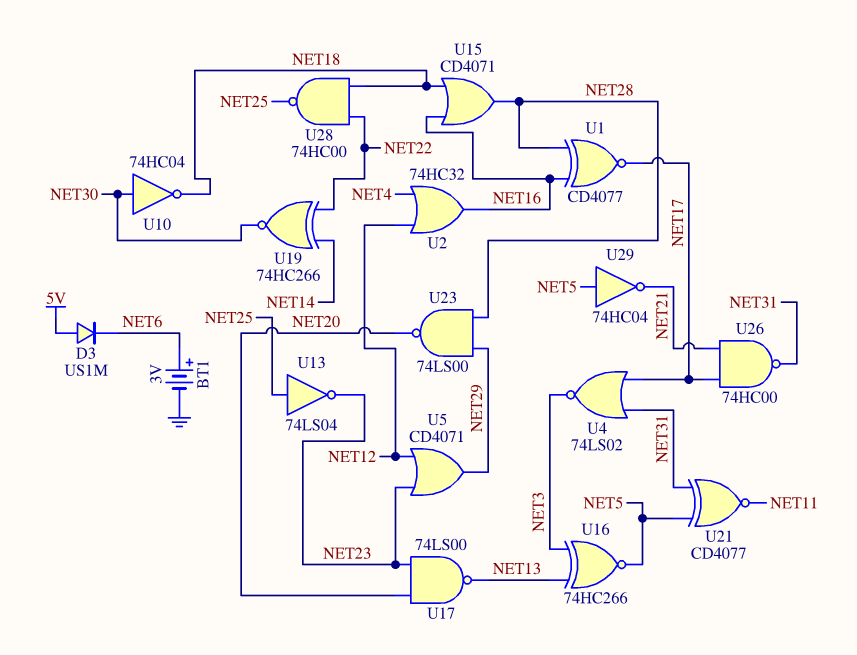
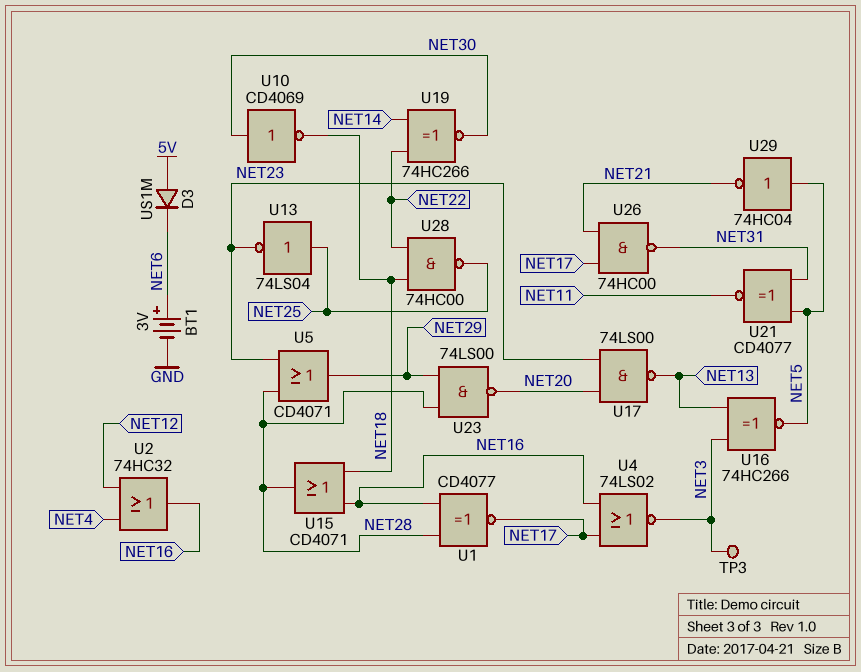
TP3: none -> test point (NET3)
U4: NOR 74LS02 (in NET17, in NET31, out NET3) -> NOR 74LS02 (in NET16, in NET17, out NET3)
U5: OR CD4071 (in NET12, in NET23, out NET29) -> OR CD4071 (in NET23, in NET28, out NET29)
U10: NOT 74HC04 (in NET30, out NET18) -> NOT CD4069 (in NET30, out NET18)

